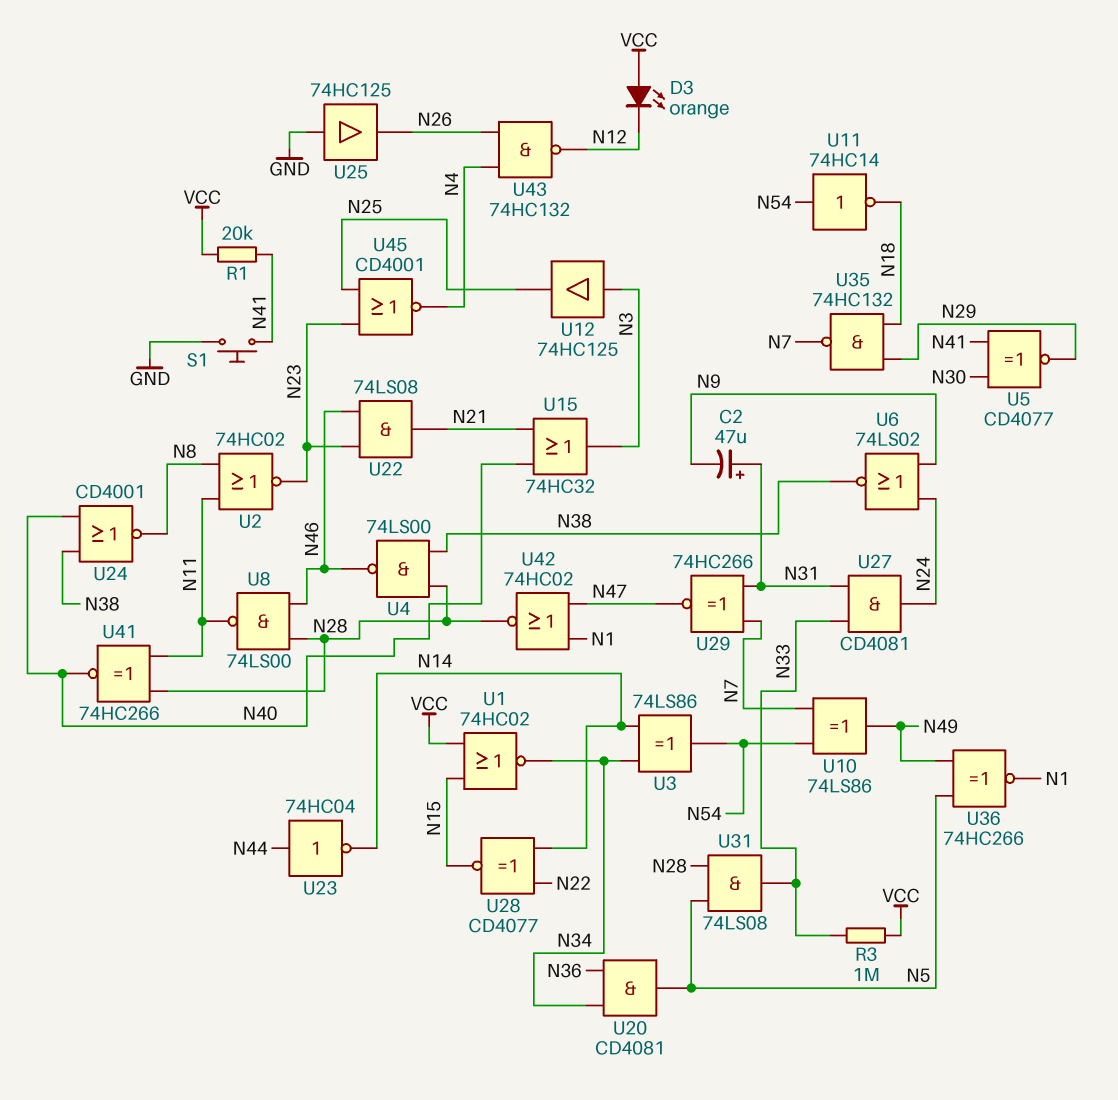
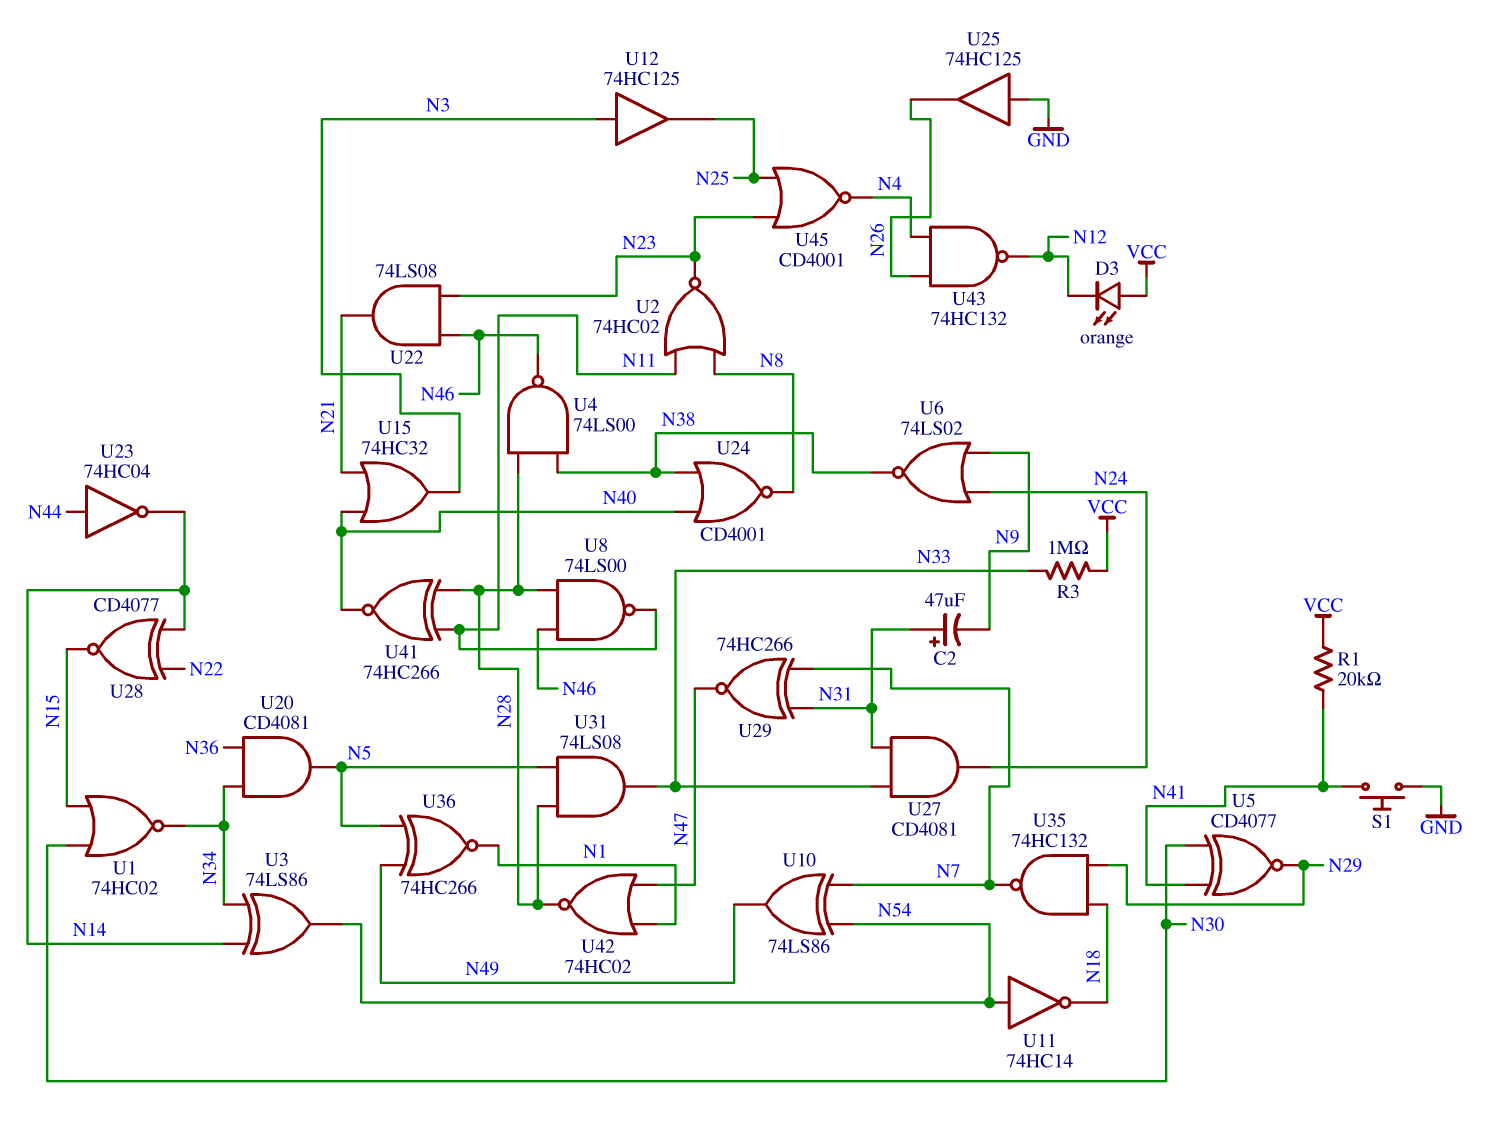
U1: NOR 74HC02 (in N15, in VCC, out N34) -> NOR 74HC02 (in N15, in N30, out N34)

